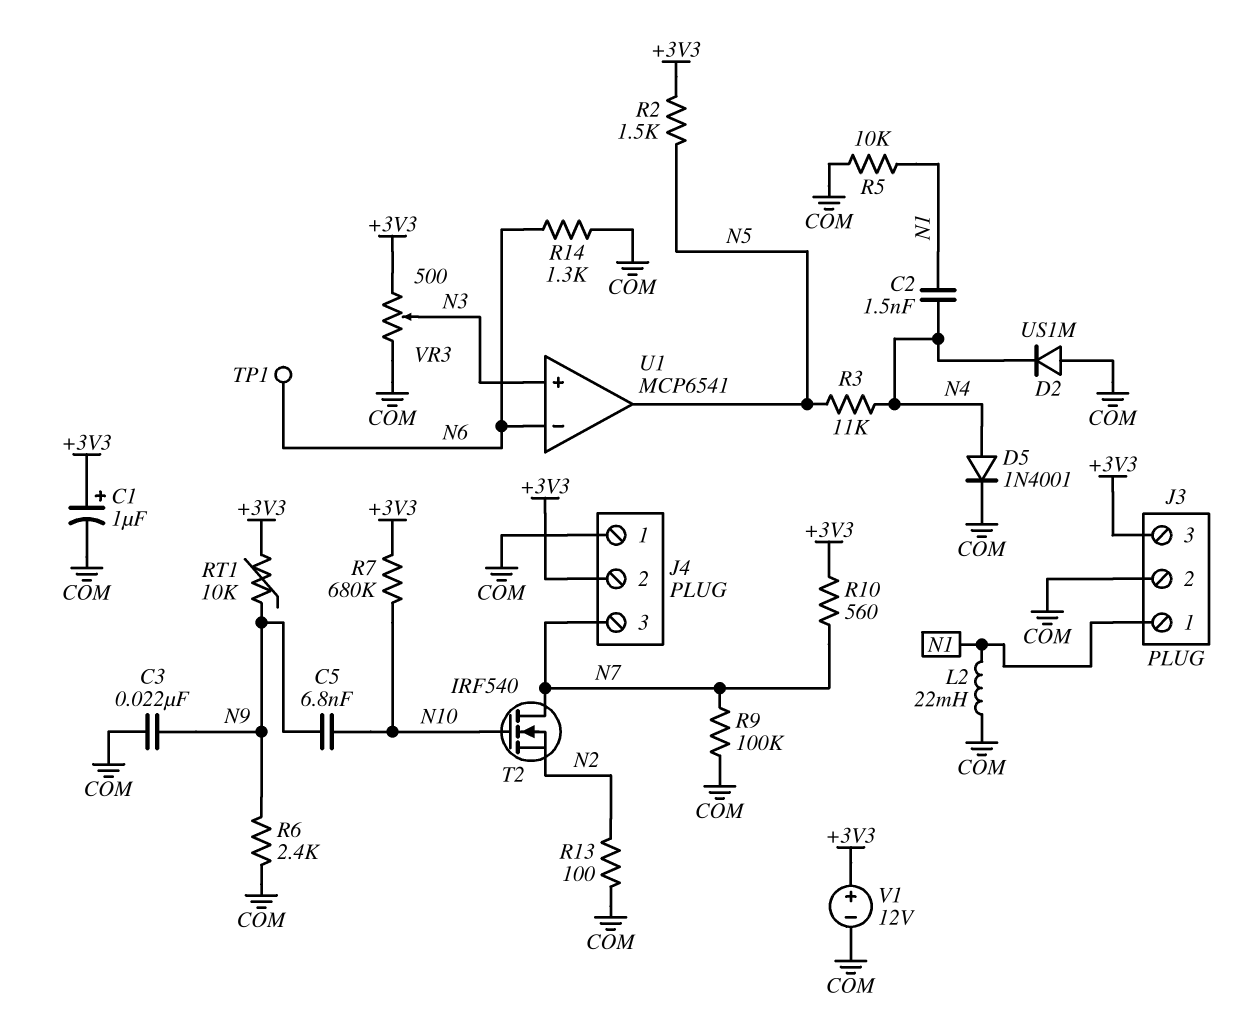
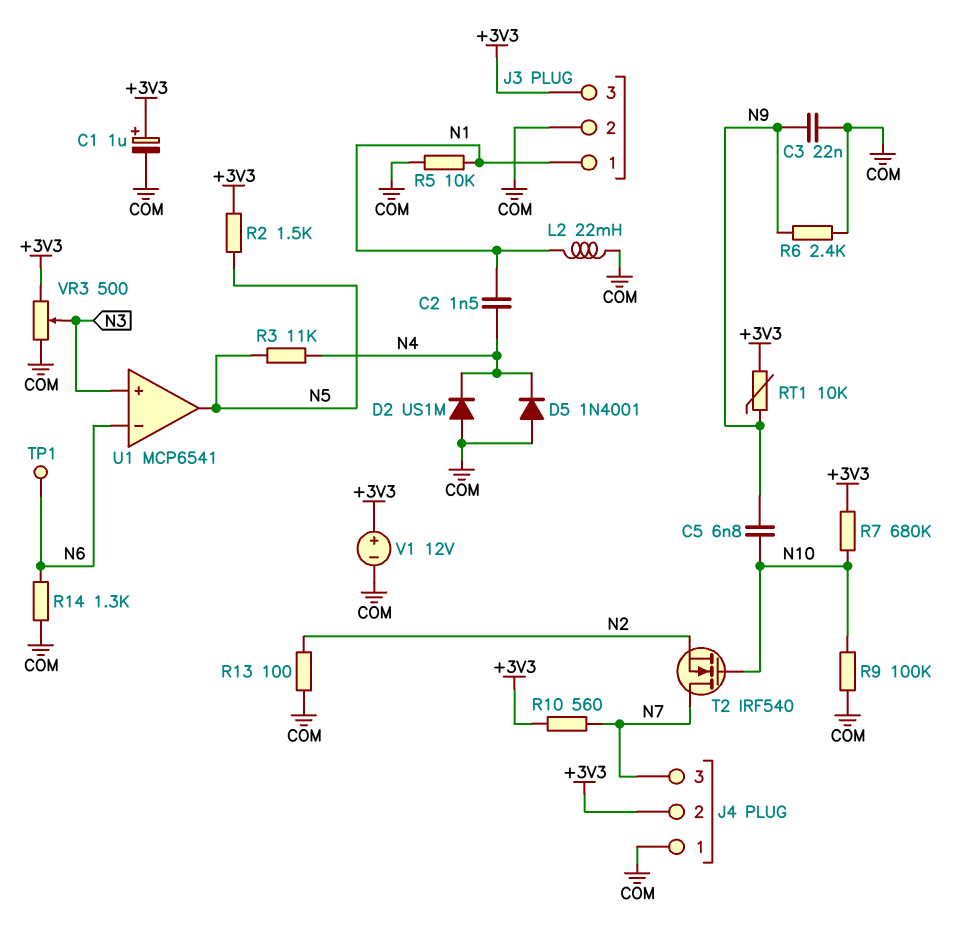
D5: diode 1N4001 (A N4, K COM) -> diode 1N4001 (A COM, K N4)
R9: 100k (COM, N7) -> 100k (COM, N10)

